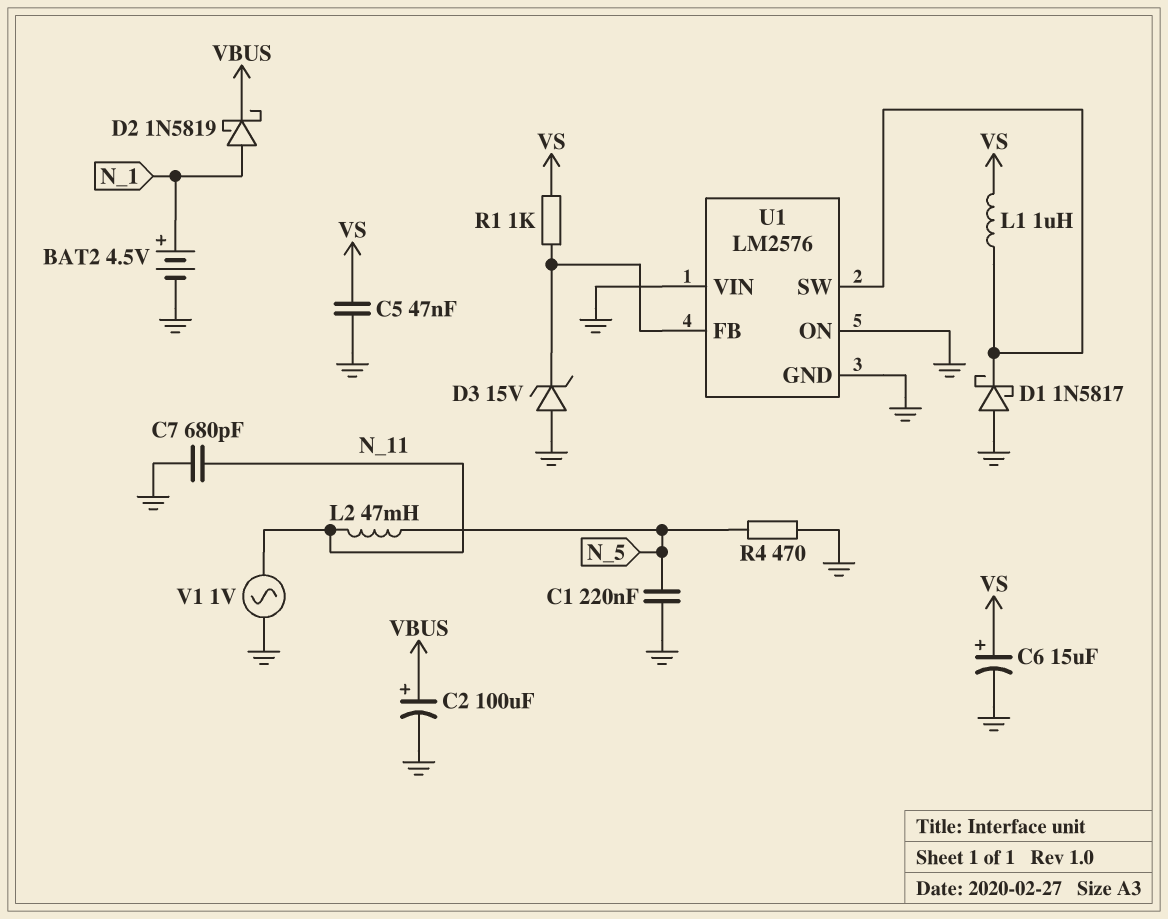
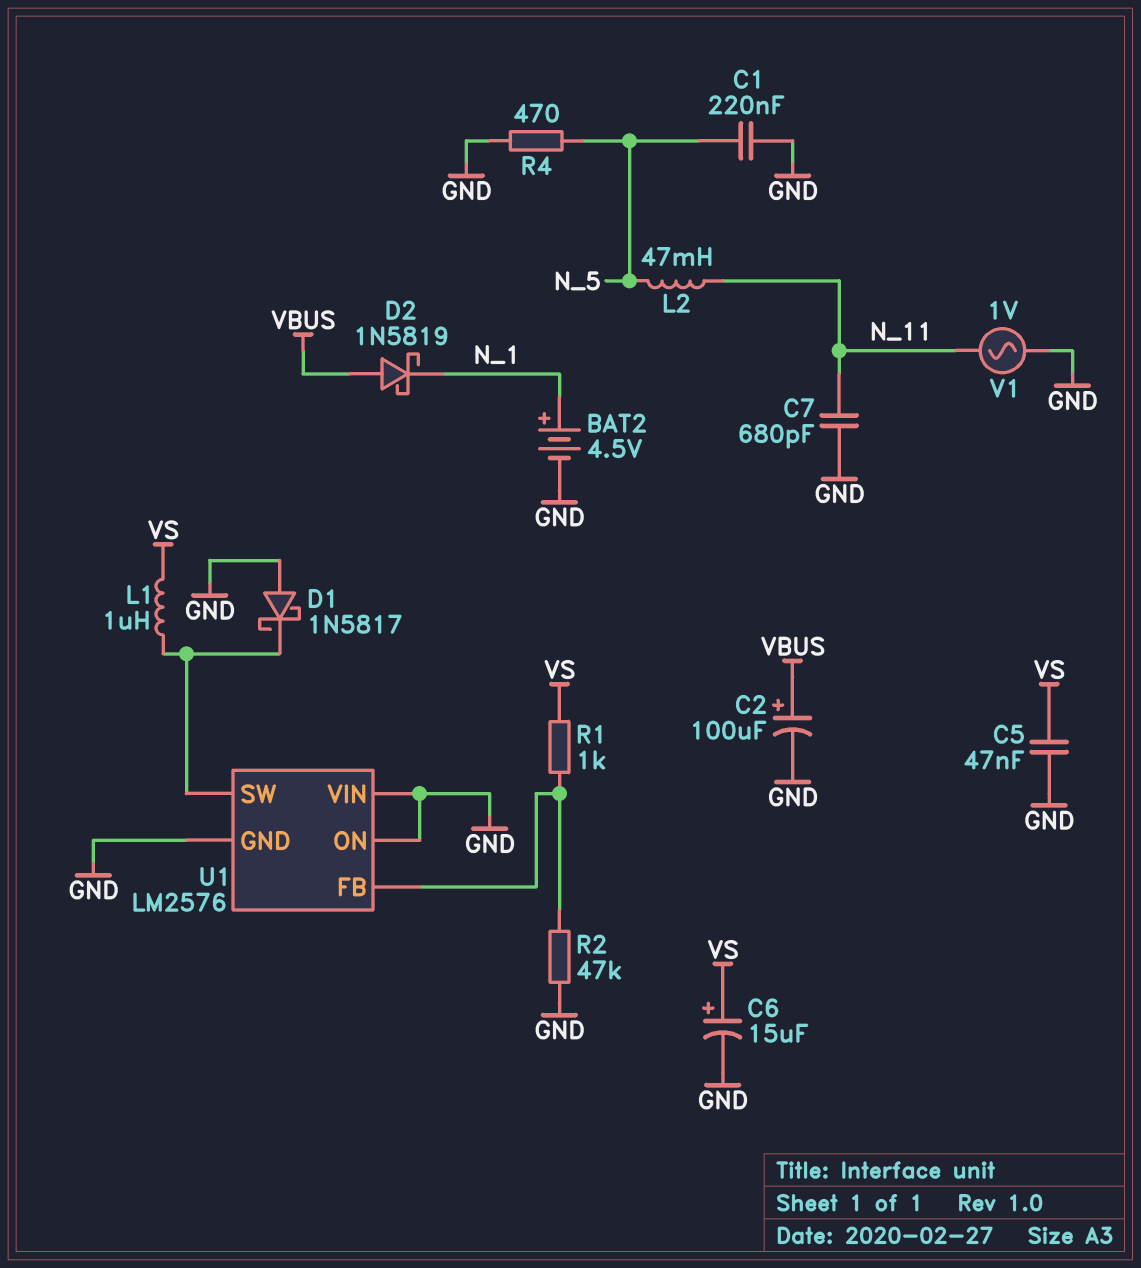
D2: schottky 1N5819 (A N_1, K VBUS) -> schottky 1N5819 (A VBUS, K N_1)
D3: zener 15V (A GND, K U1/FB) -> none
R2: none -> 47k (GND, U1/FB)

